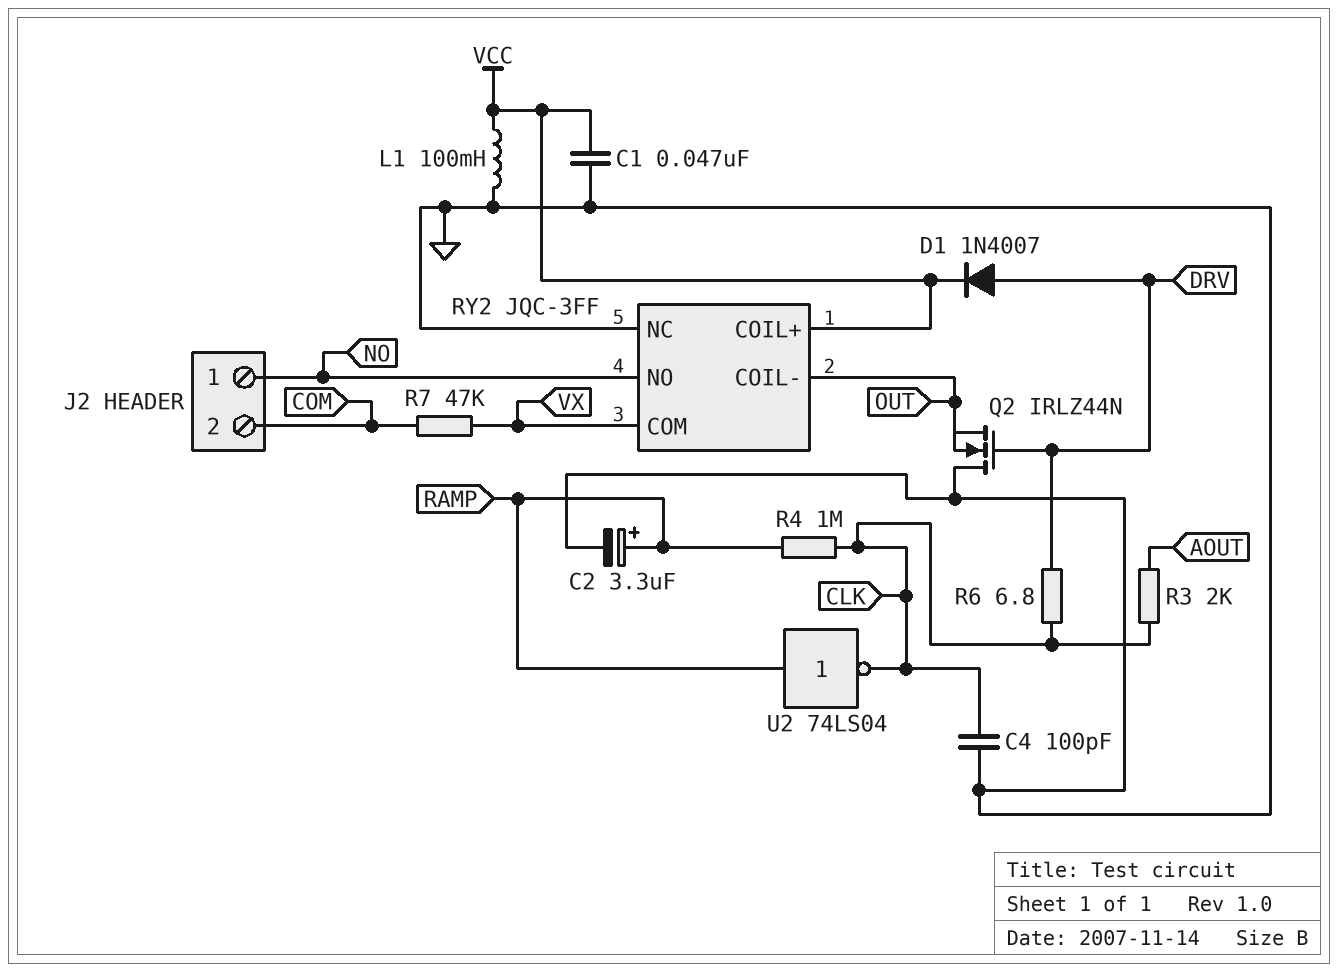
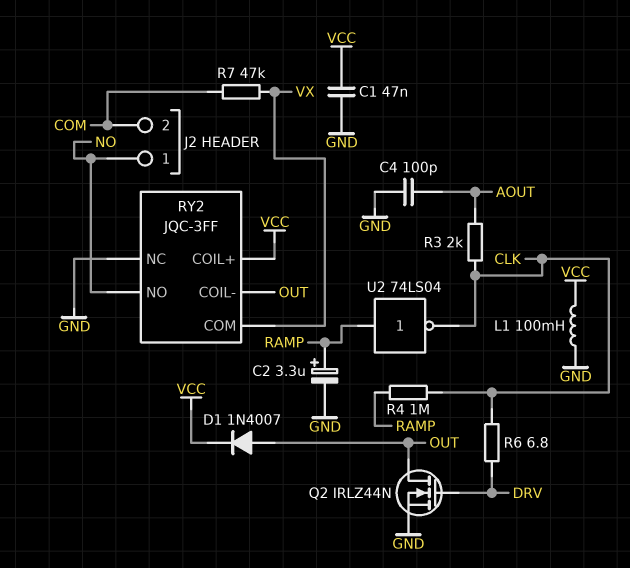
C4: 100pF (CLK, GND) -> 100pF (AOUT, GND)
D1: diode 1N4007 (A DRV, K VCC) -> diode 1N4007 (A OUT, K VCC)
Q2: NMOS IRLZ44N (G DRV, D GND, S OUT) -> NMOS IRLZ44N (G DRV, D OUT, S GND)

